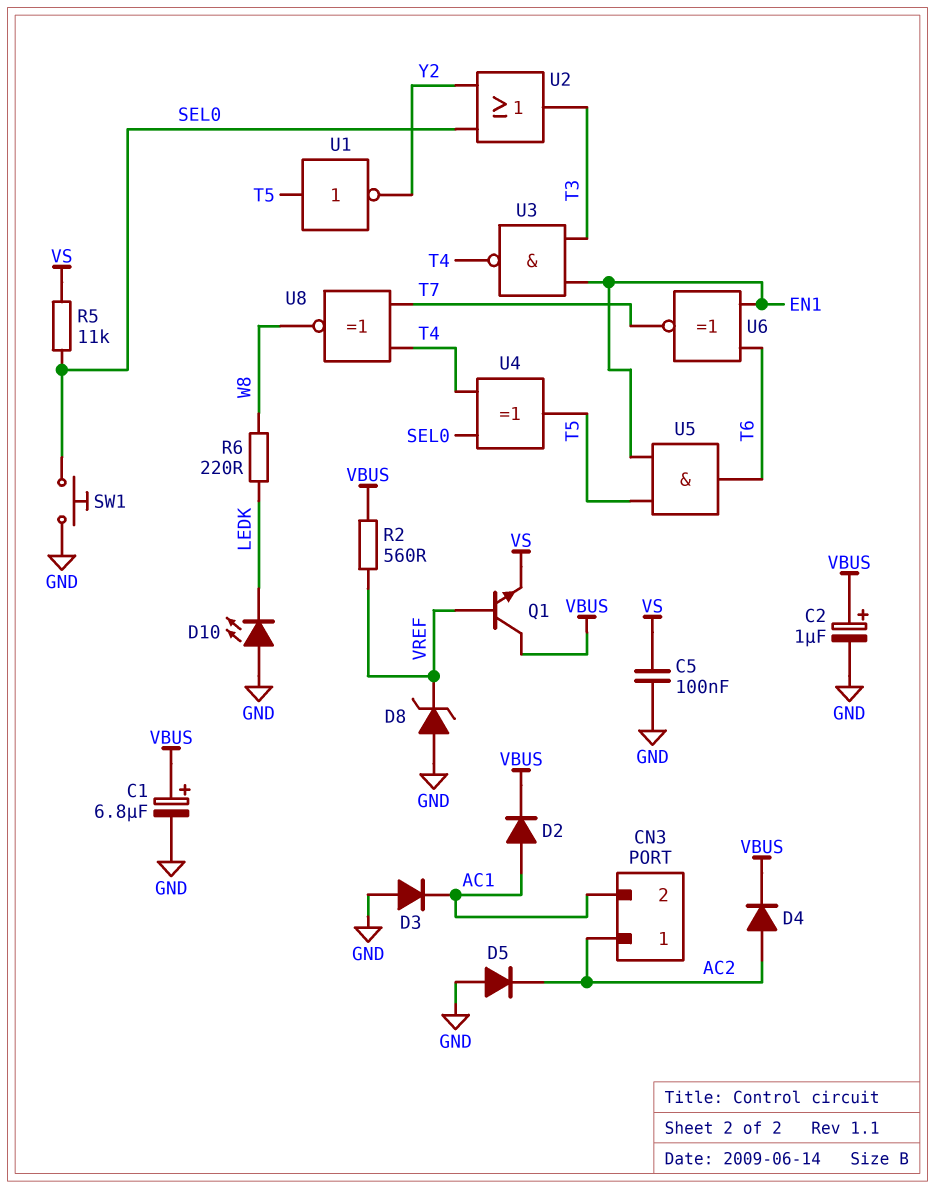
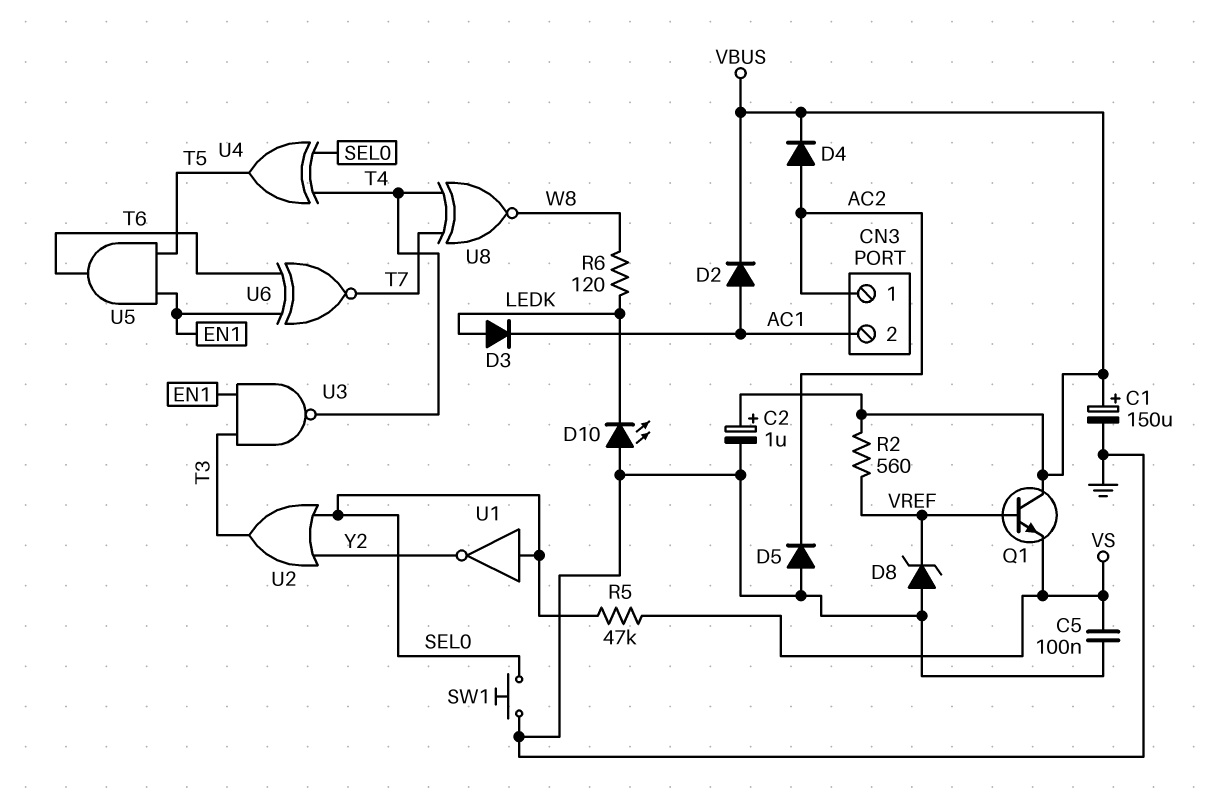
C1: 6.8uF (plus VBUS, minus GND) -> 150uF (plus VBUS, minus GND)
D3: diode (A GND, K AC1) -> diode (A LEDK, K AC1)
R5: 11k (SEL0, VS) -> 47k (SEL0, VS)
R6: 220 (LEDK, W8) -> 120 (LEDK, W8)
U1: NOT (in T5, out Y2) -> NOT (in SEL0, out Y2)

